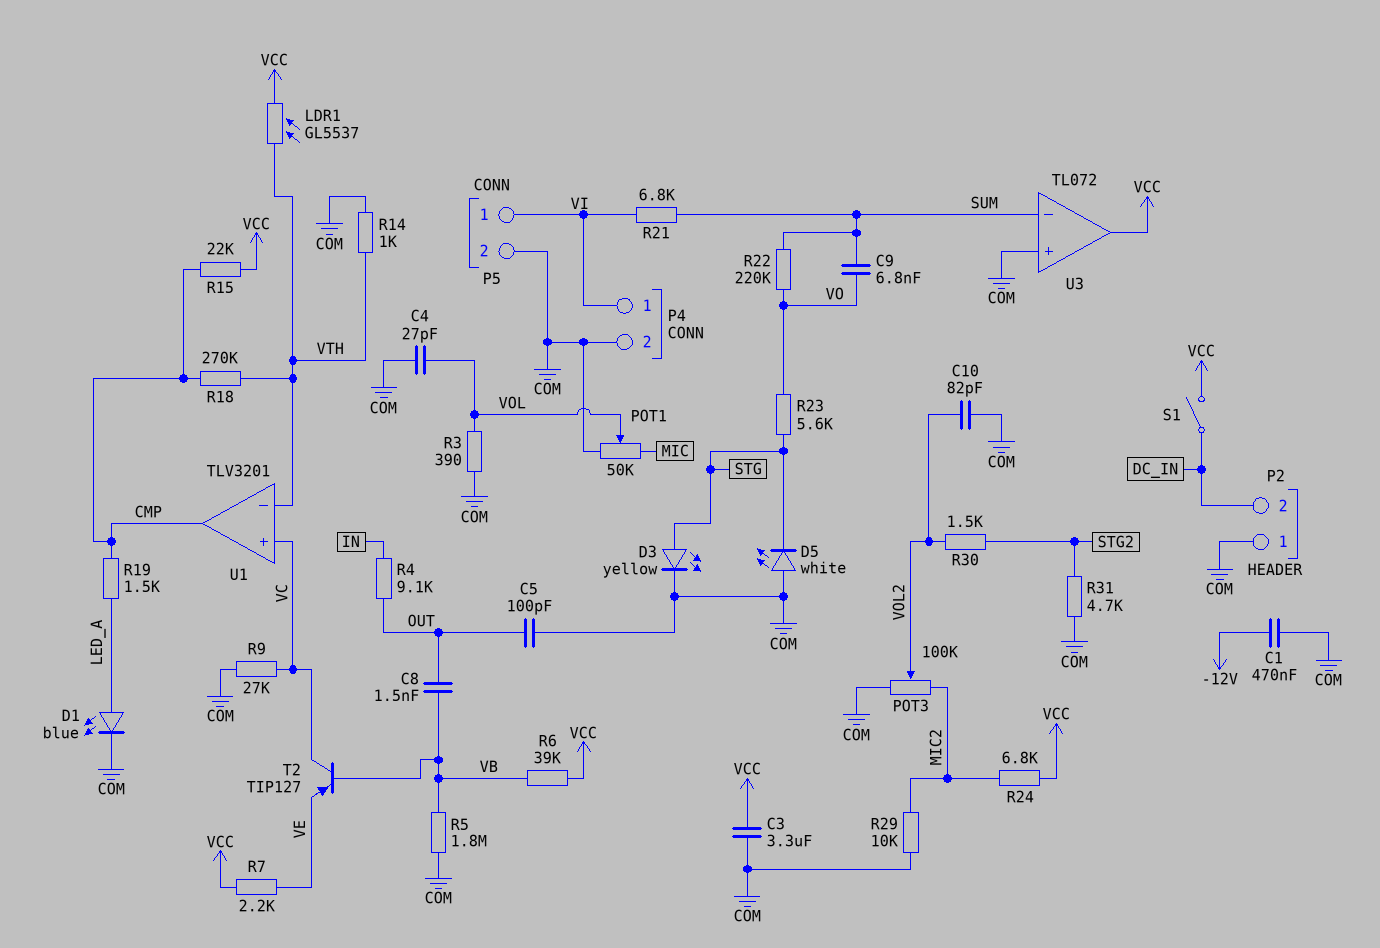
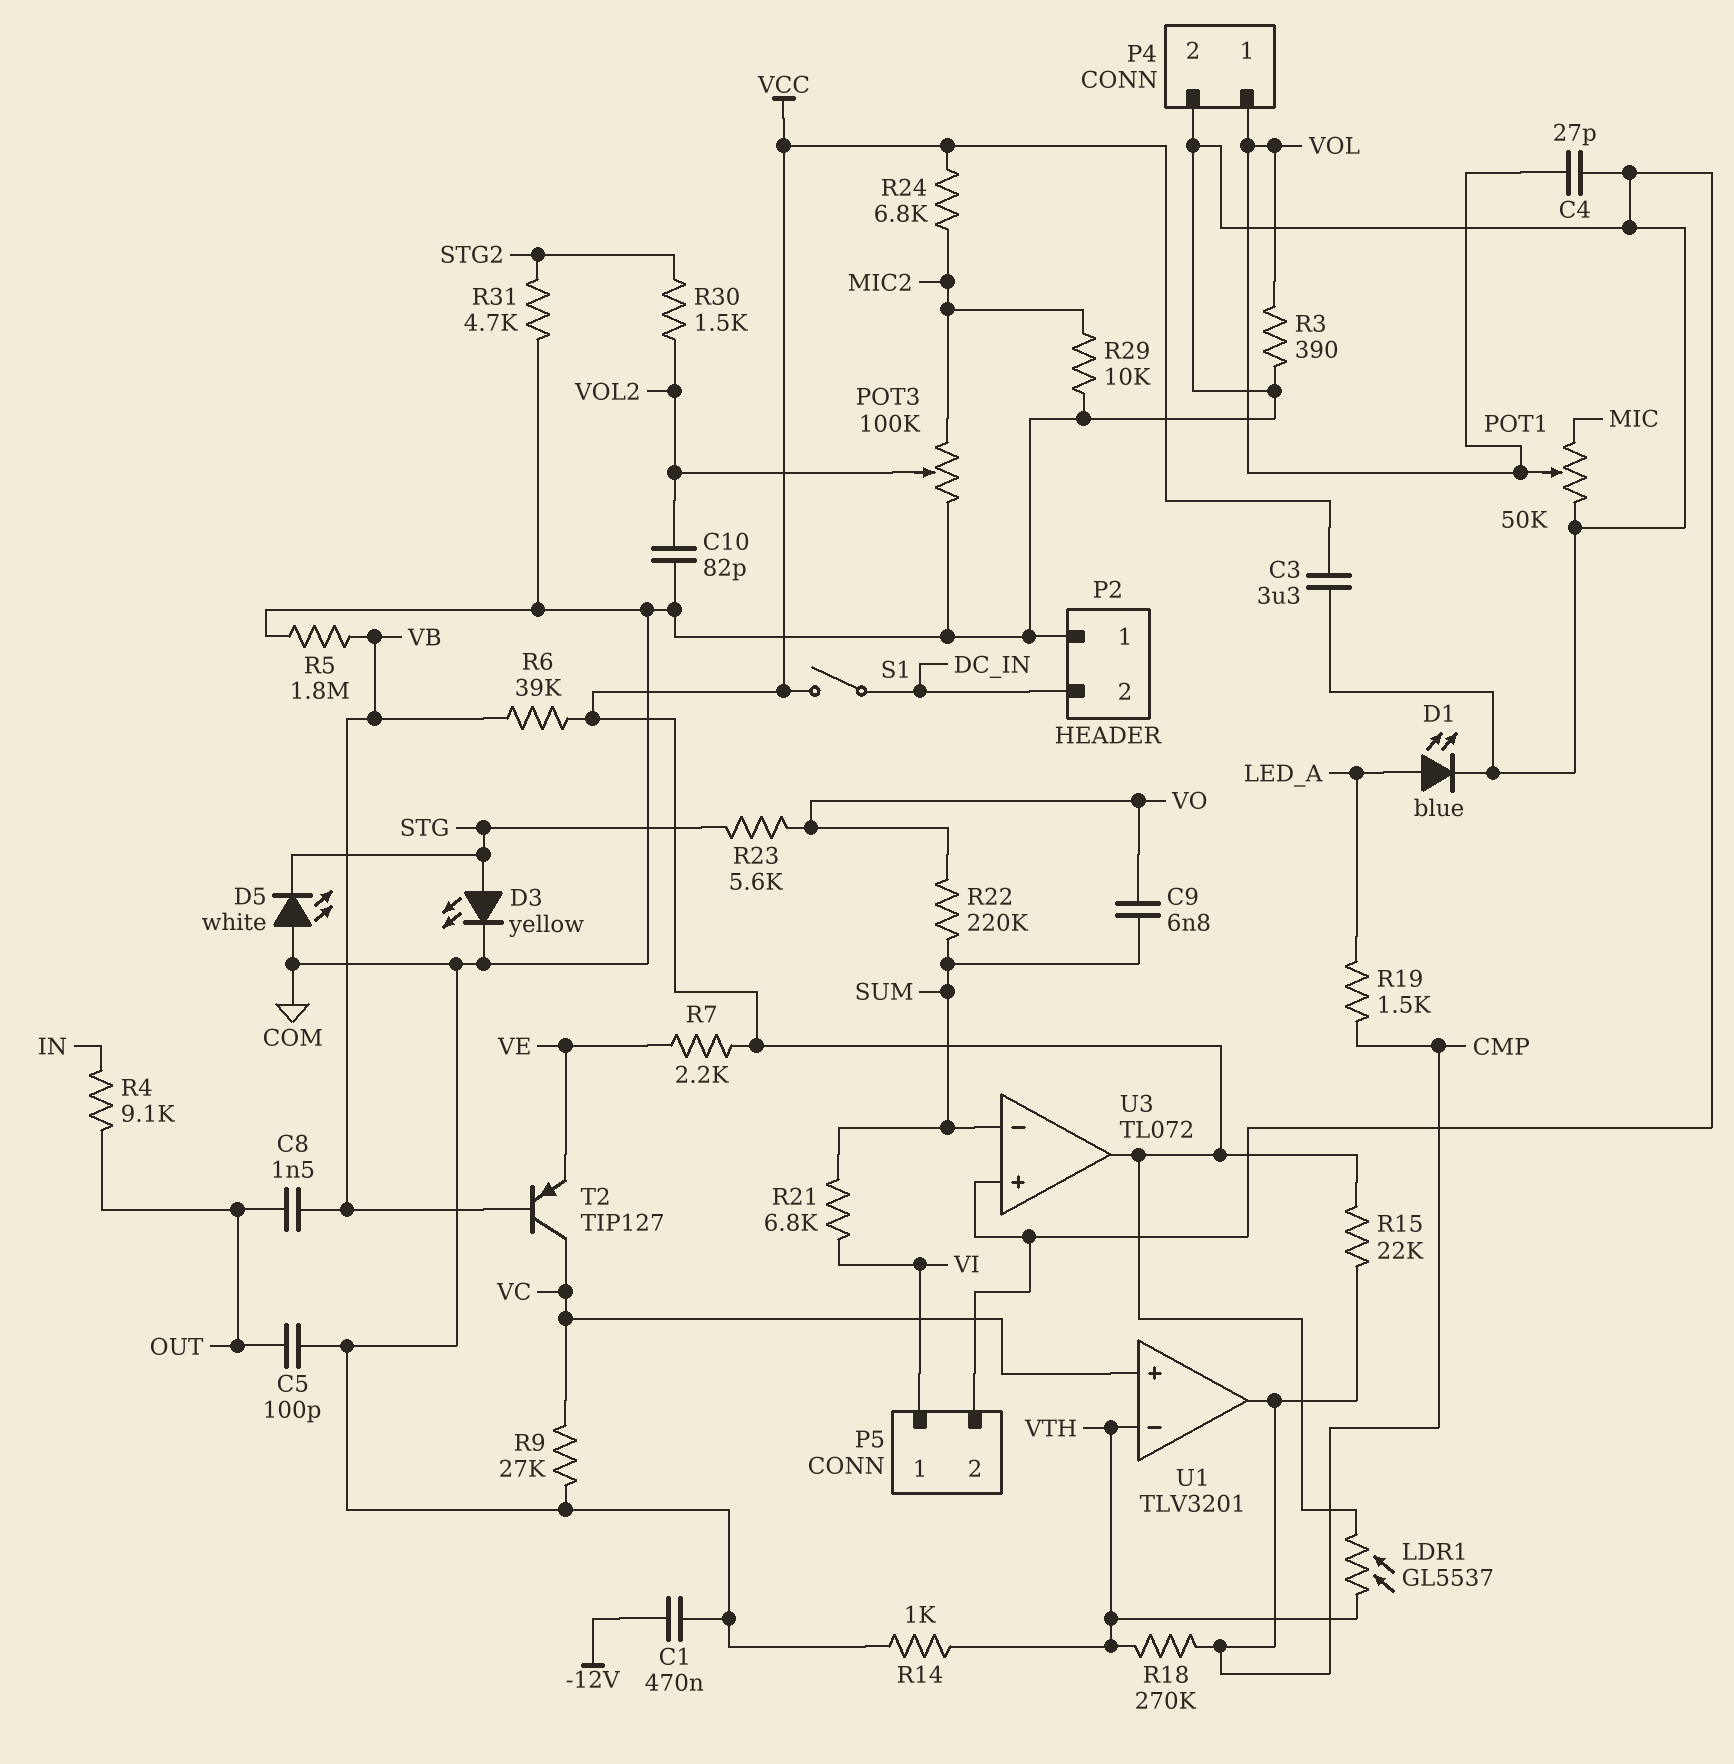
P4 pin 1: VI -> VOL

